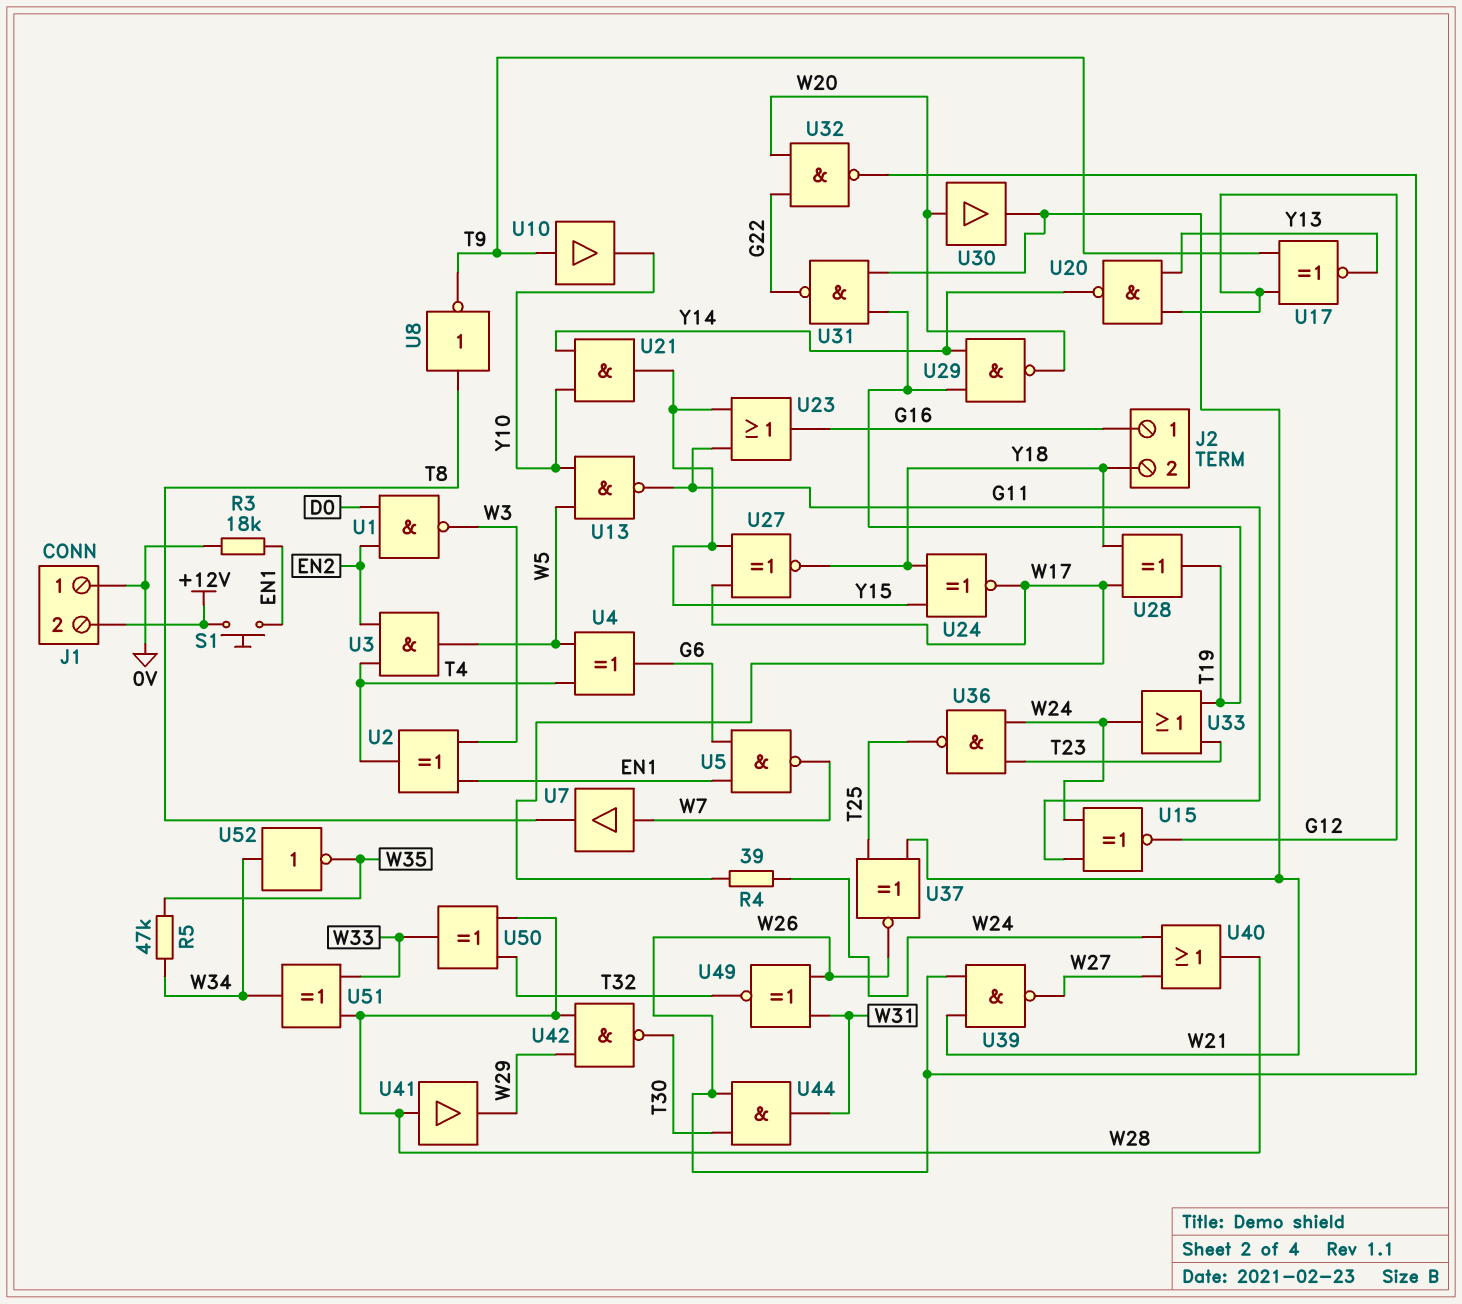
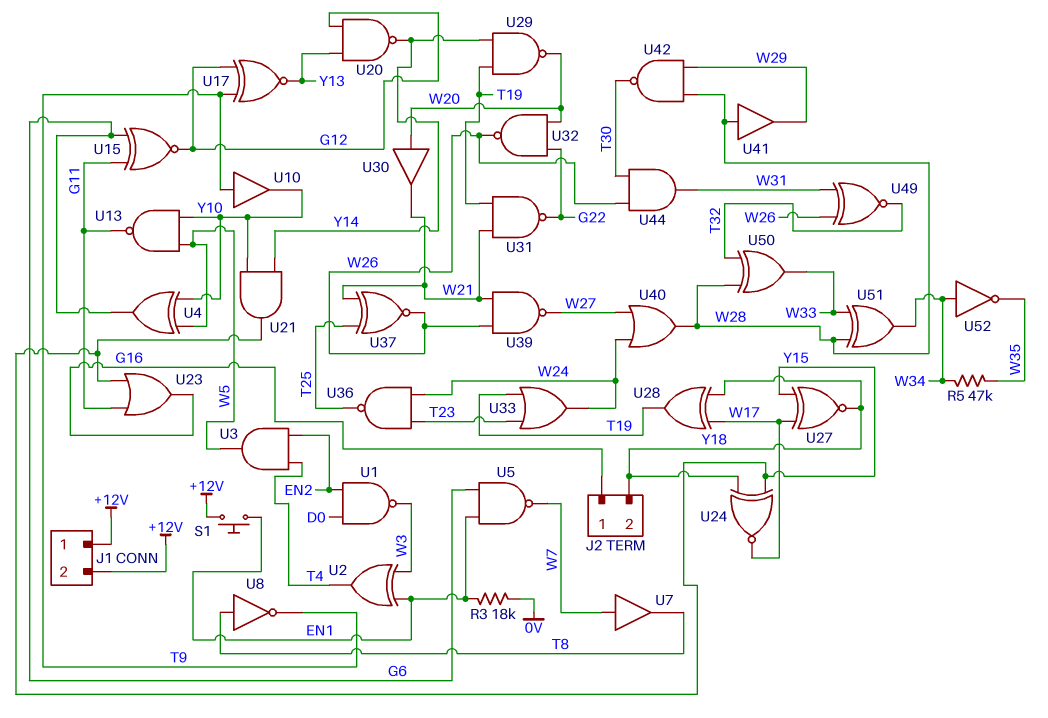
J1 pin 1: 0V -> +12V
R4: 39 (W17, W24) -> none
U4: XOR (in T4, in W5, out G6) -> XOR (in W5, in Y10, out G6)
U15: XNOR (in G11, in W24, out G12) -> XNOR (in G6, in G11, out G12)

